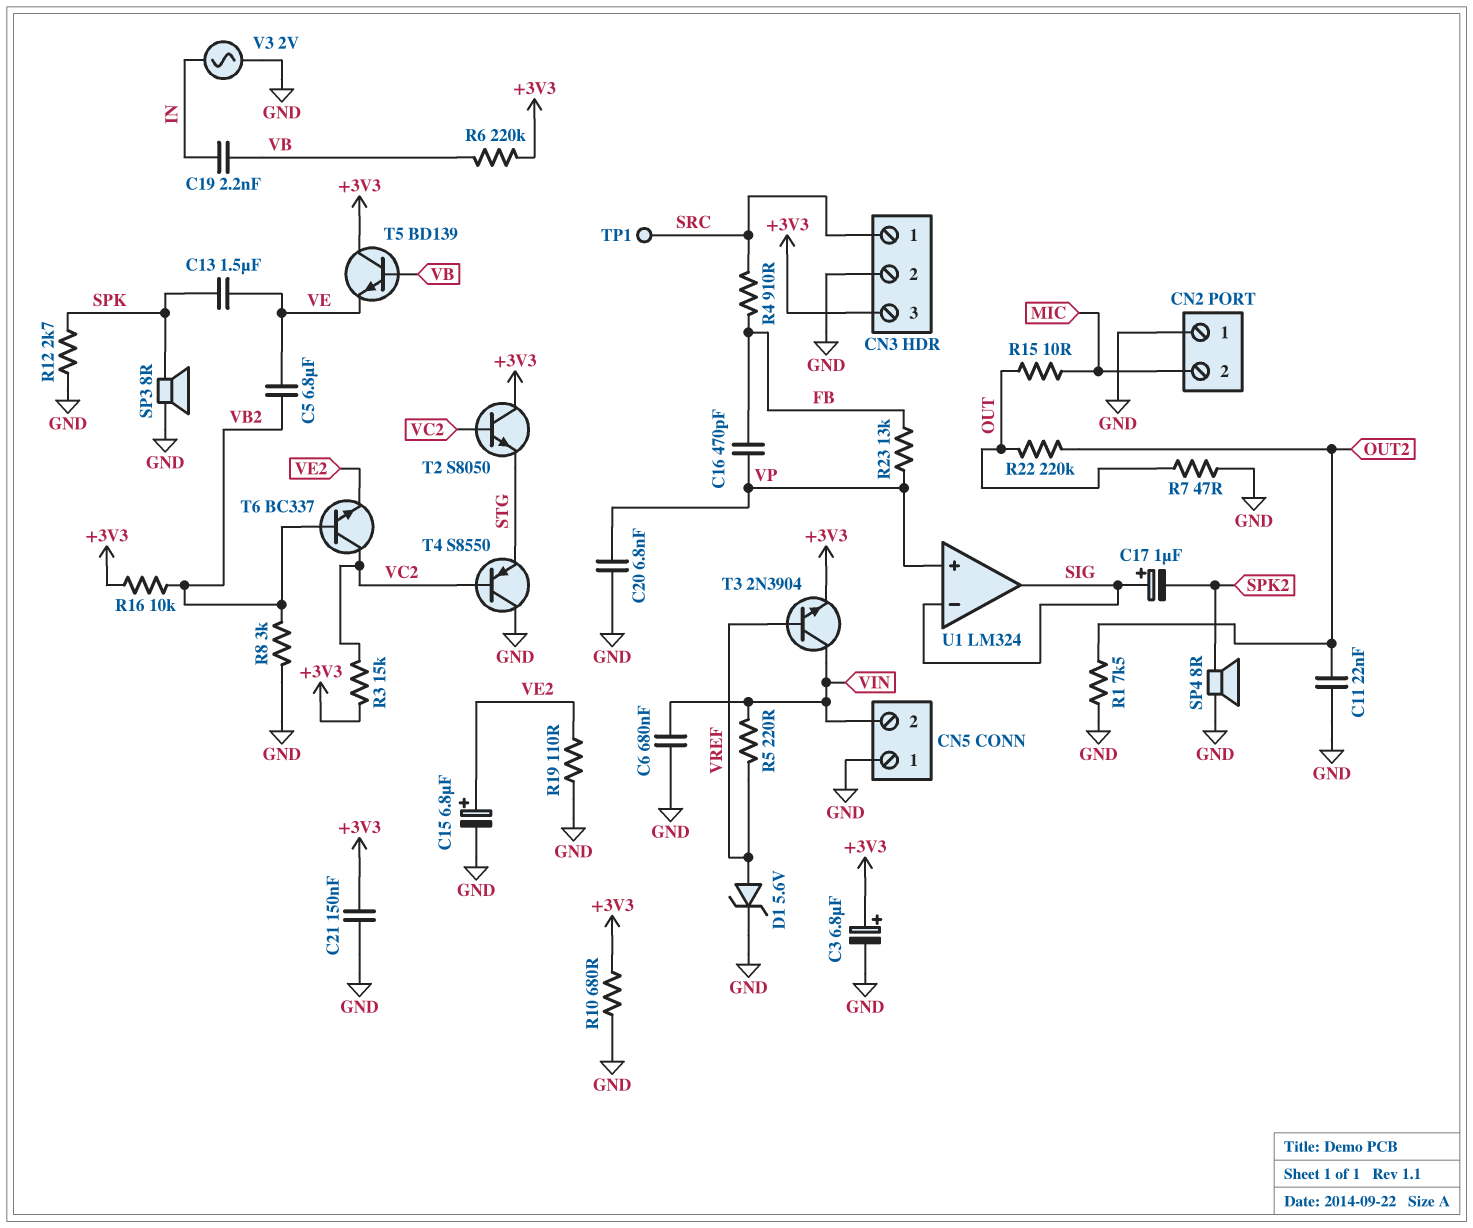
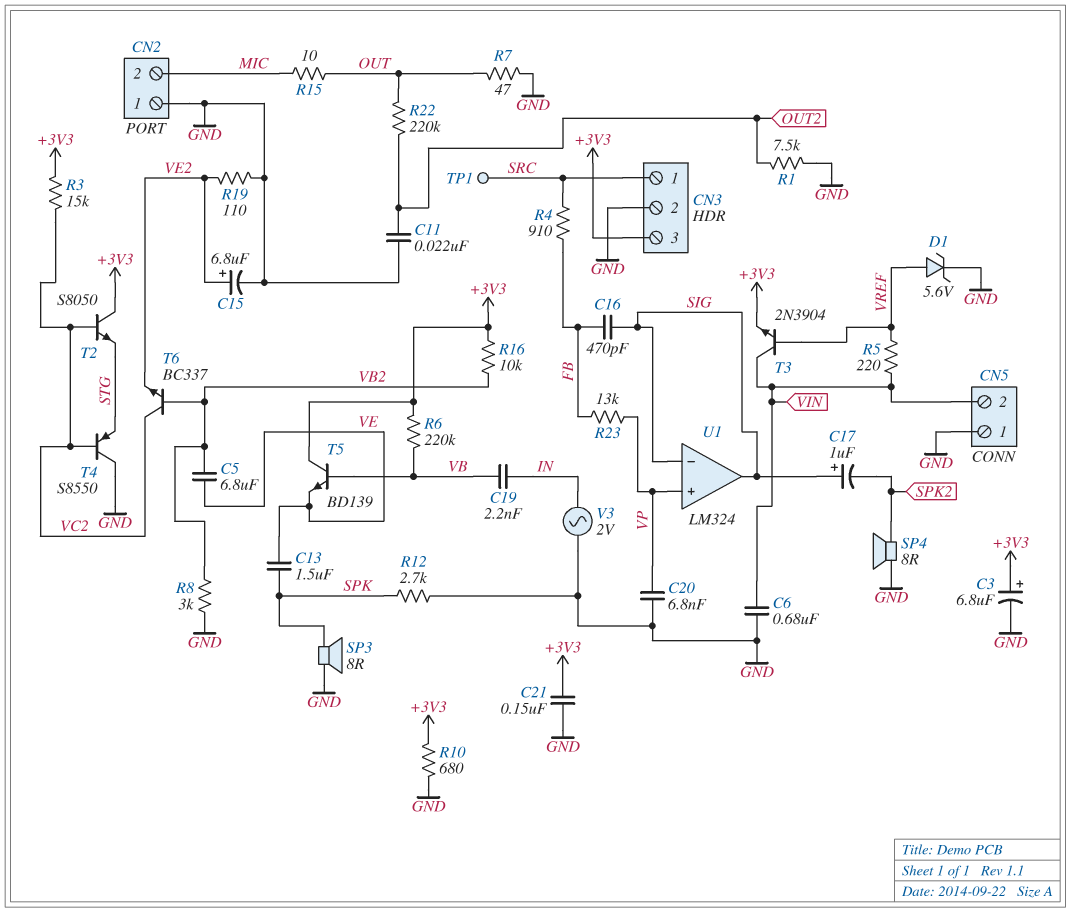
C16: 470pF (FB, VP) -> 470pF (FB, SIG)

